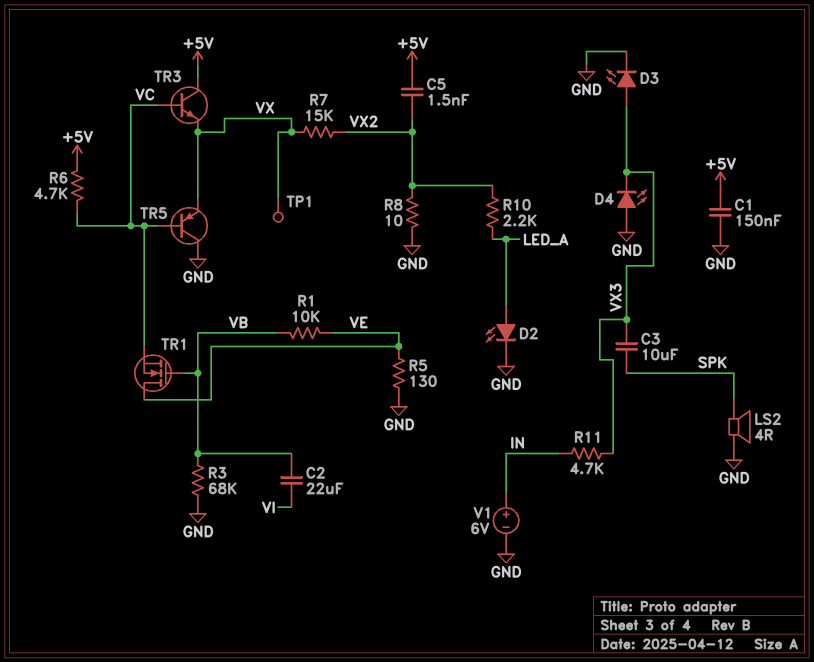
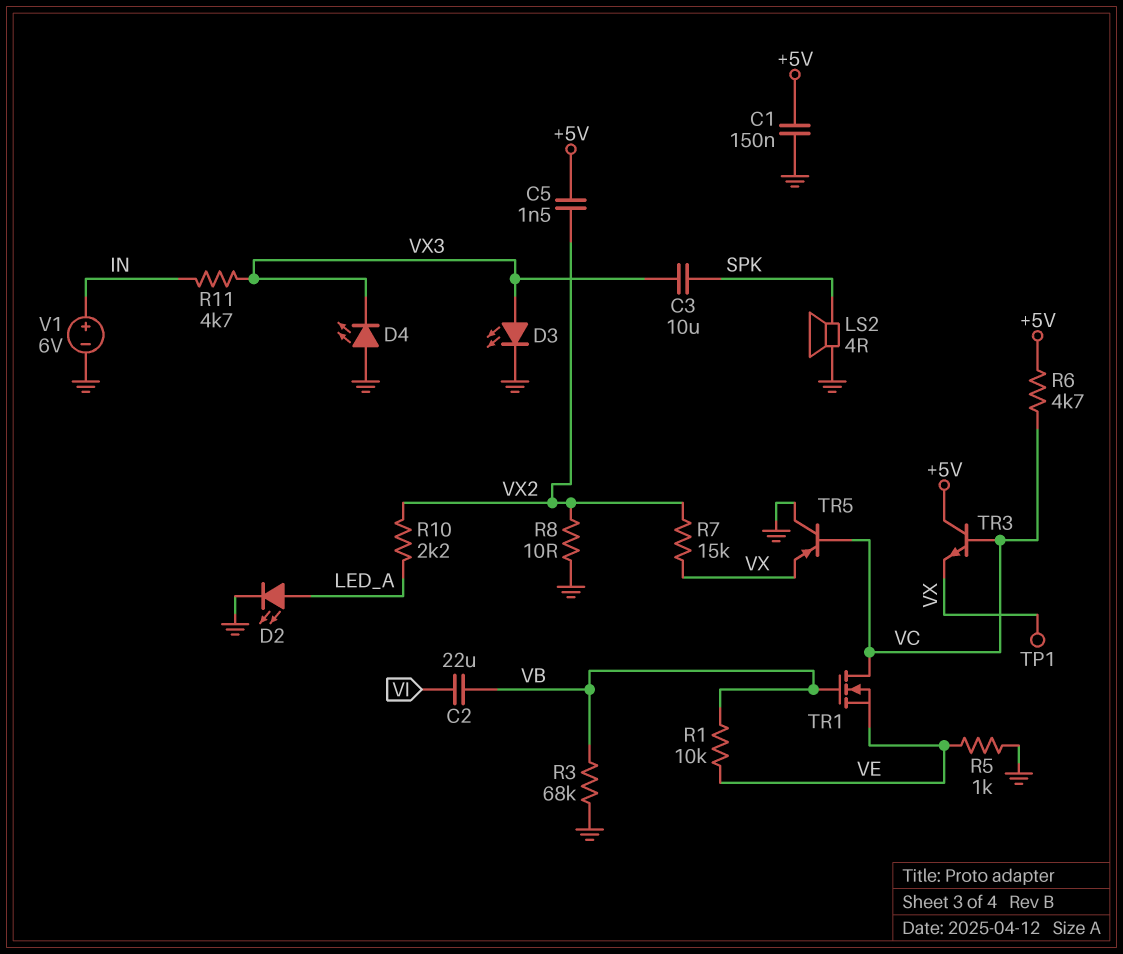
R5: 130 (GND, VE) -> 1k (GND, VE)
TR1: NMOS (G VB, D VE, S VC) -> NMOS (G VB, D VC, S VE)

